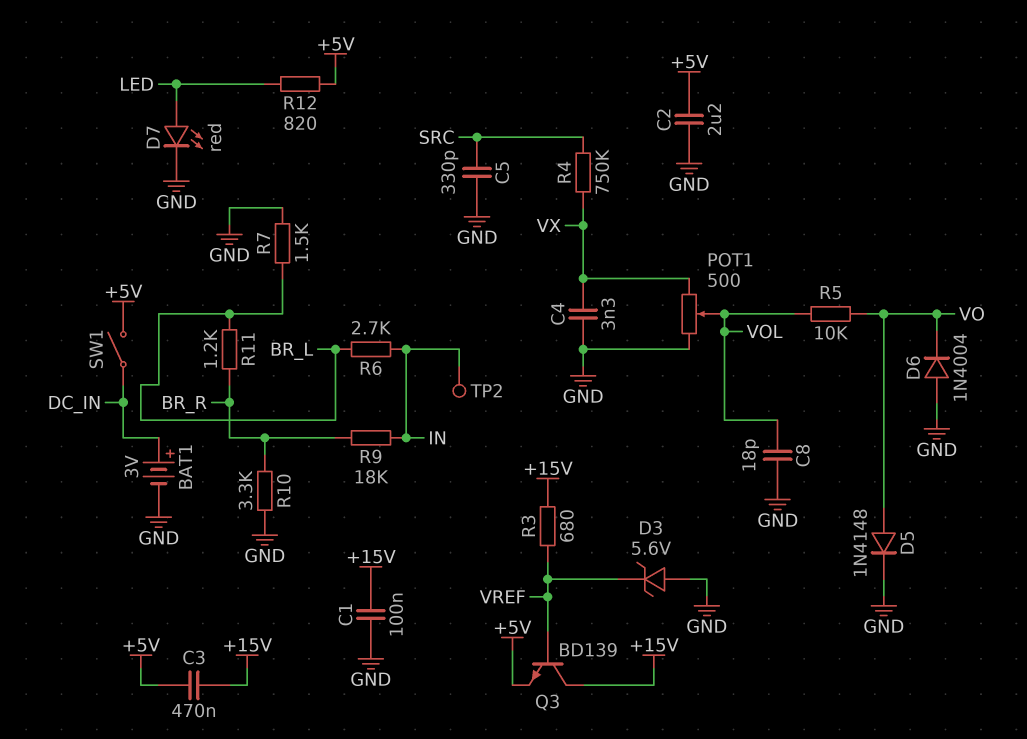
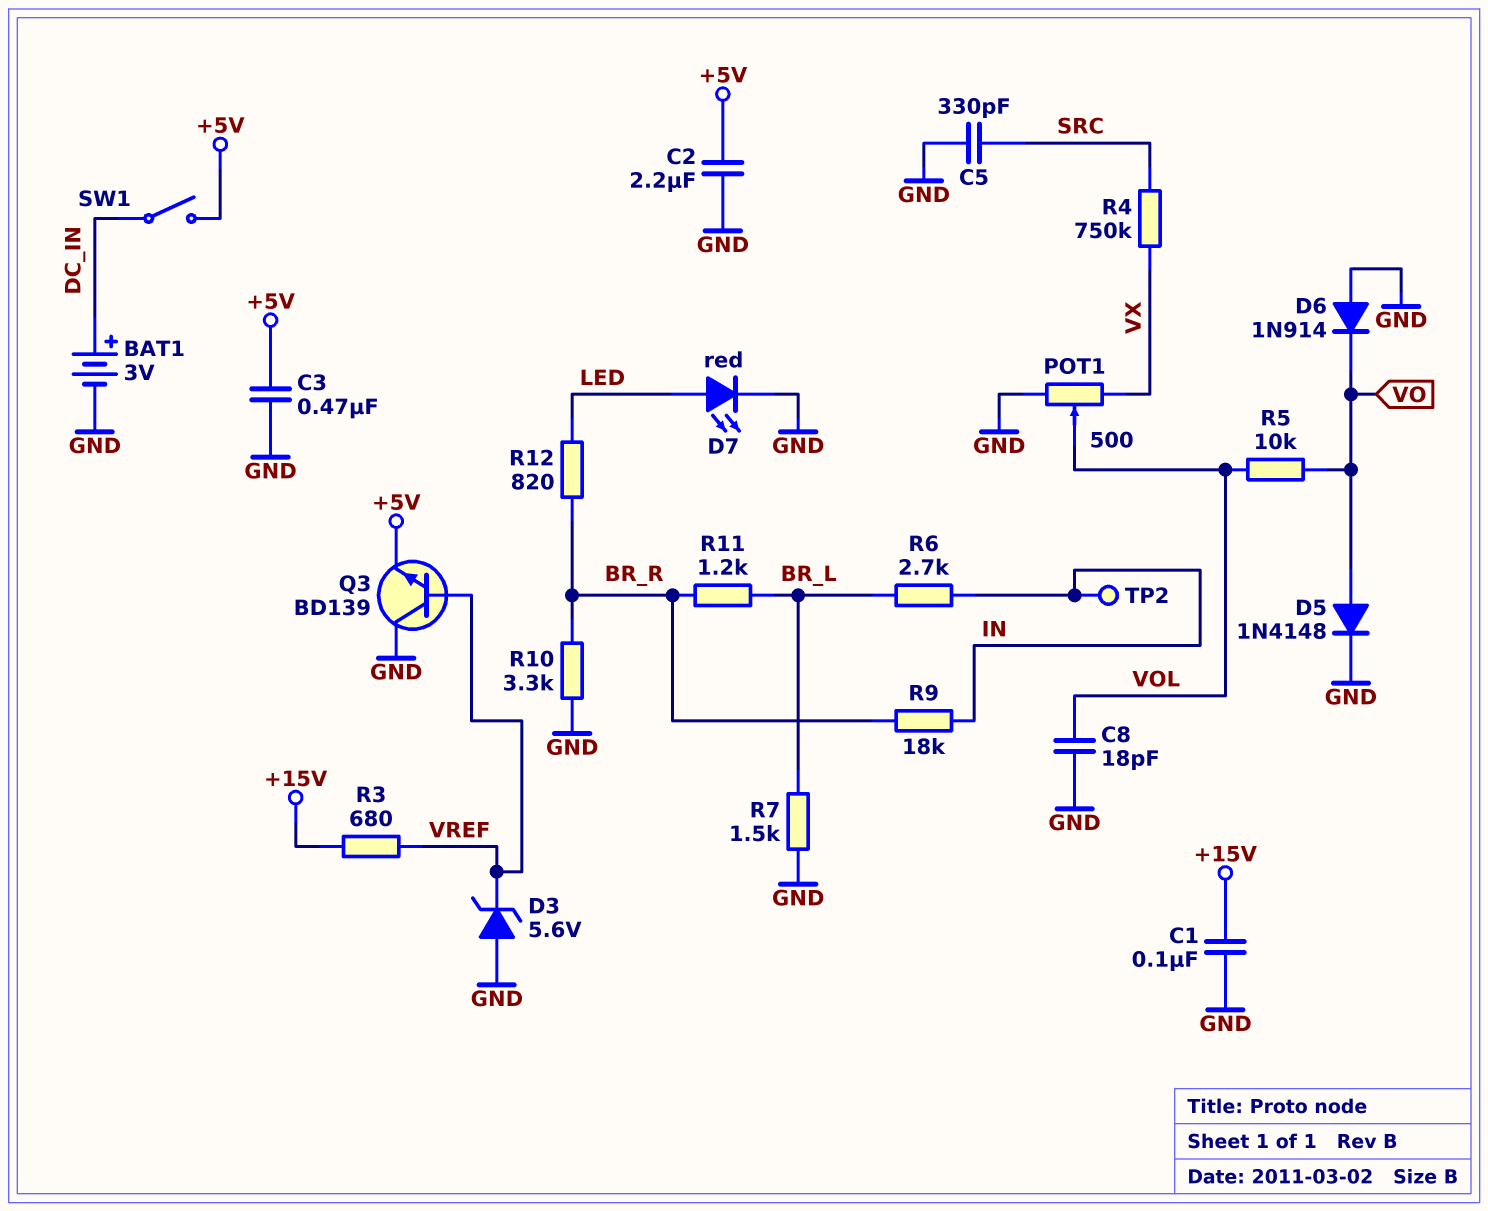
C3: 470nF (+5V, +15V) -> 470nF (+5V, GND)
C4: 3.3nF (GND, VX) -> none
D6: diode 1N4004 (A GND, K VO) -> diode 1N914 (A GND, K VO)
Q3: NPN BD139 (B VREF, C +15V, E +5V) -> NPN BD139 (B VREF, C GND, E +5V)
R12: 820 (+5V, LED) -> 820 (BR_R, LED)

